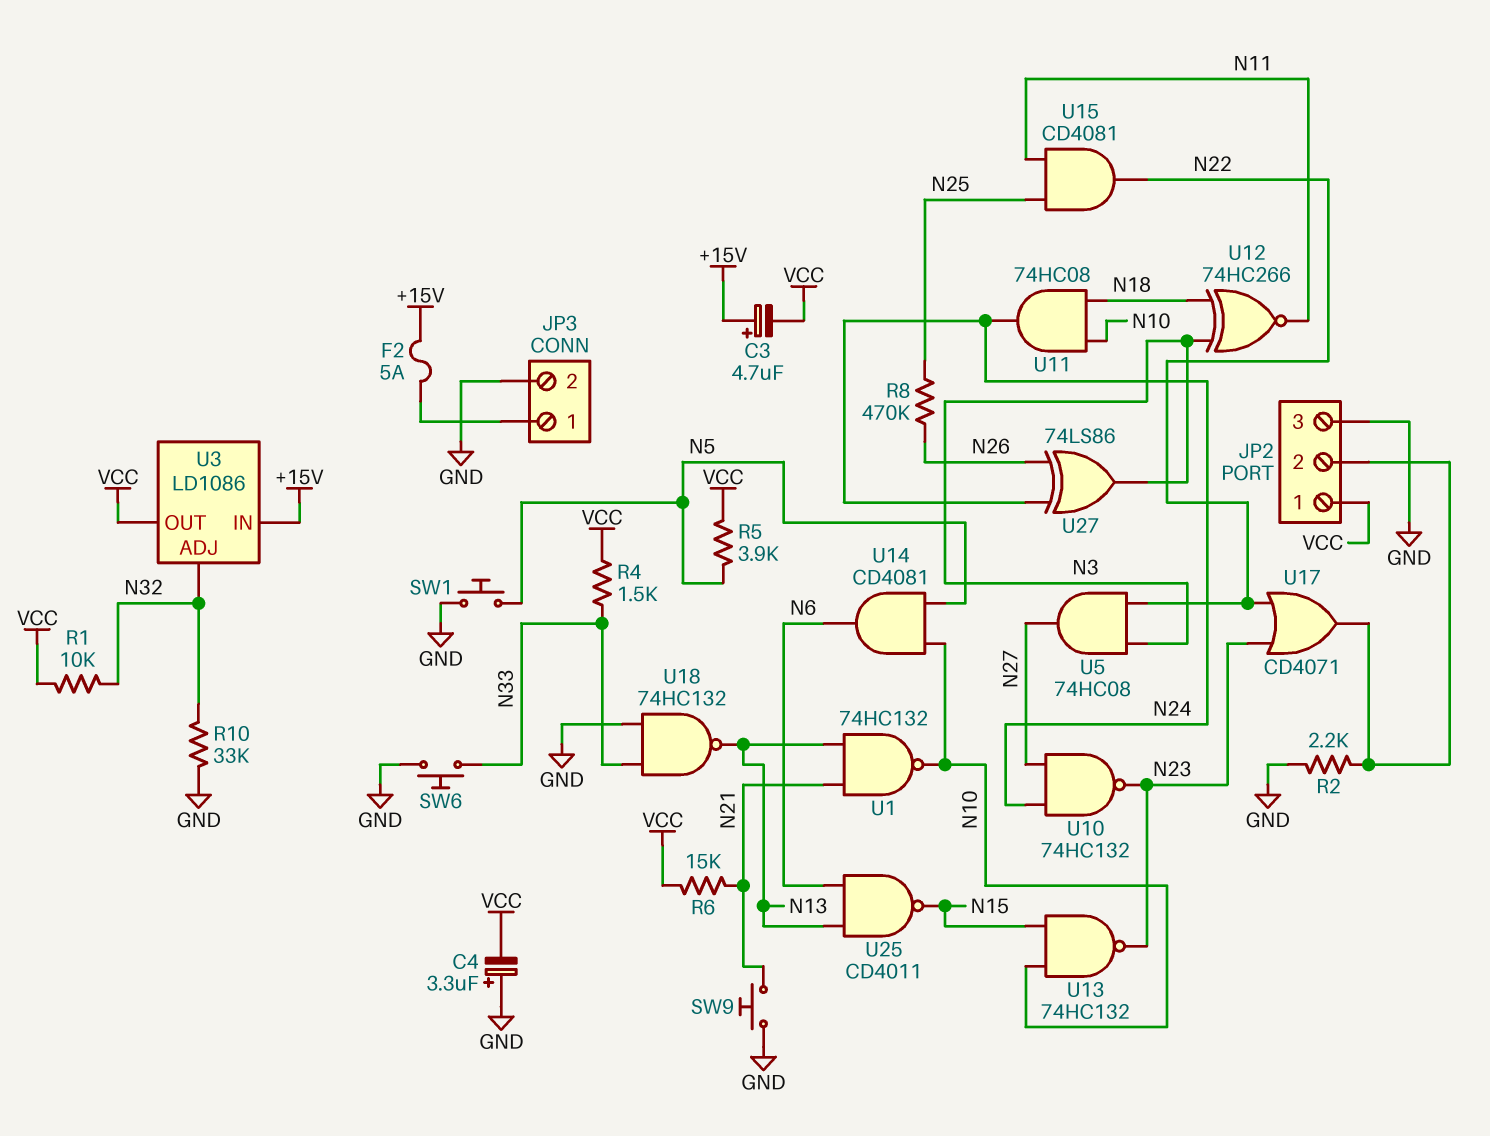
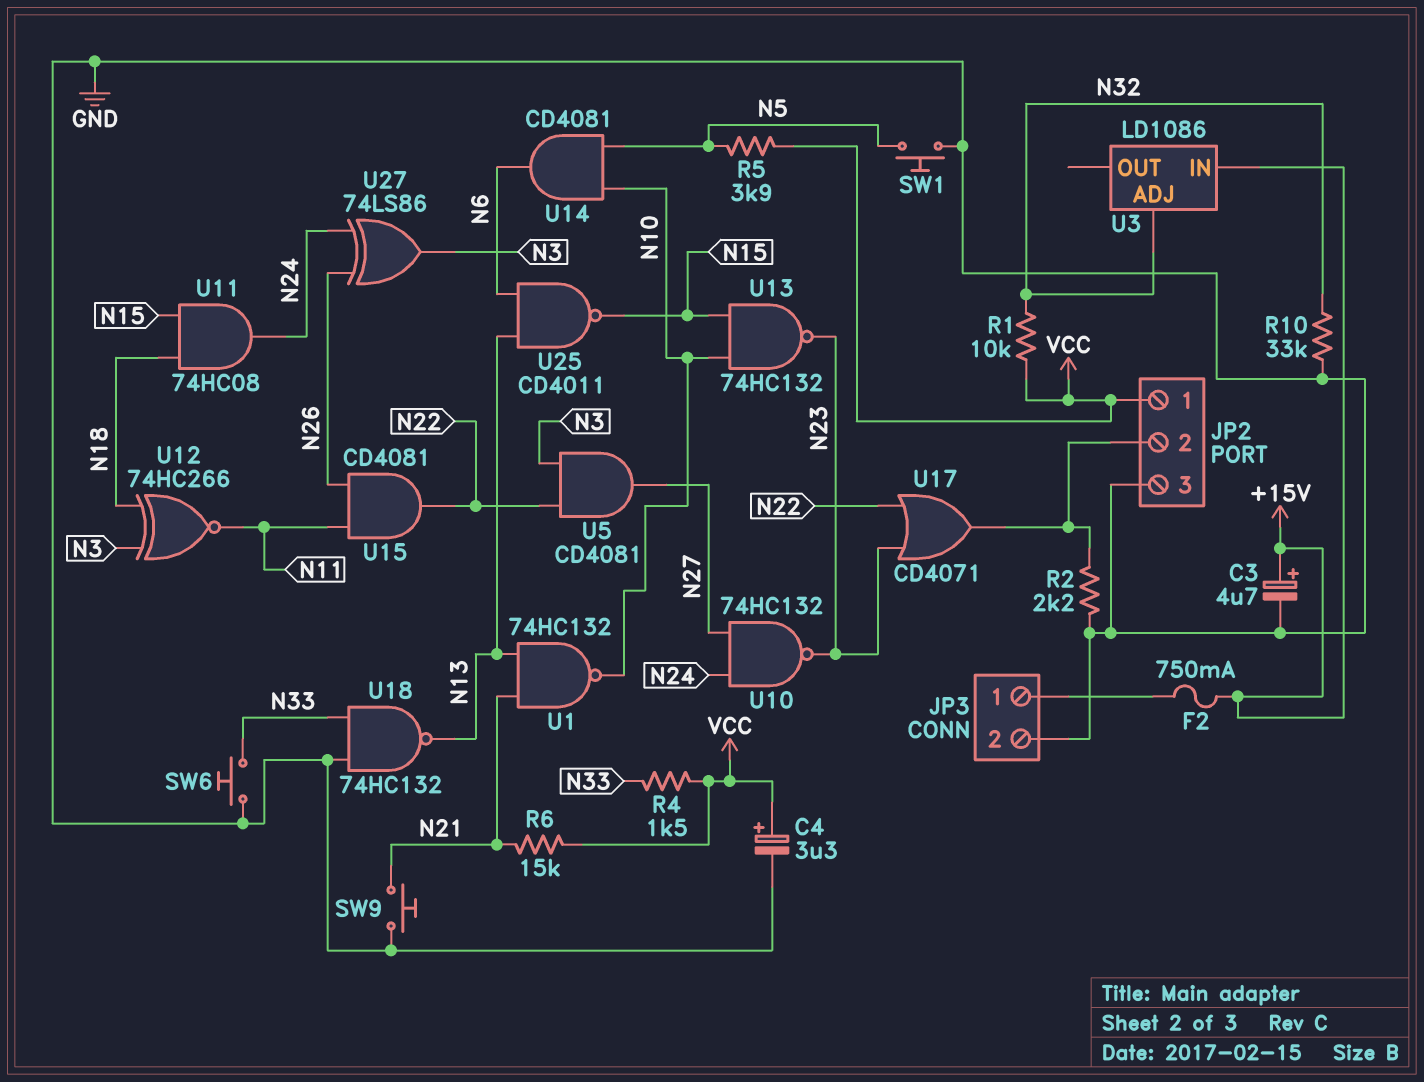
C3: 4.7uF (plus +15V, minus VCC) -> 4.7uF (plus +15V, minus GND)
C4: 3.3uF (plus GND, minus VCC) -> 3.3uF (plus VCC, minus GND)
F2: 5A (+15V, JP3/1) -> 750mA (+15V, JP3/1)
R8: 470k (N25, N26) -> none
U3 pin OUT: VCC -> none
U5: AND 74HC08 (in N3, in N22, out N27) -> AND CD4081 (in N3, in N22, out N27)
U11: AND 74HC08 (in N10, in N18, out N24) -> AND 74HC08 (in N15, in N18, out N24)
U15: AND CD4081 (in N11, in N25, out N22) -> AND CD4081 (in N11, in N26, out N22)

